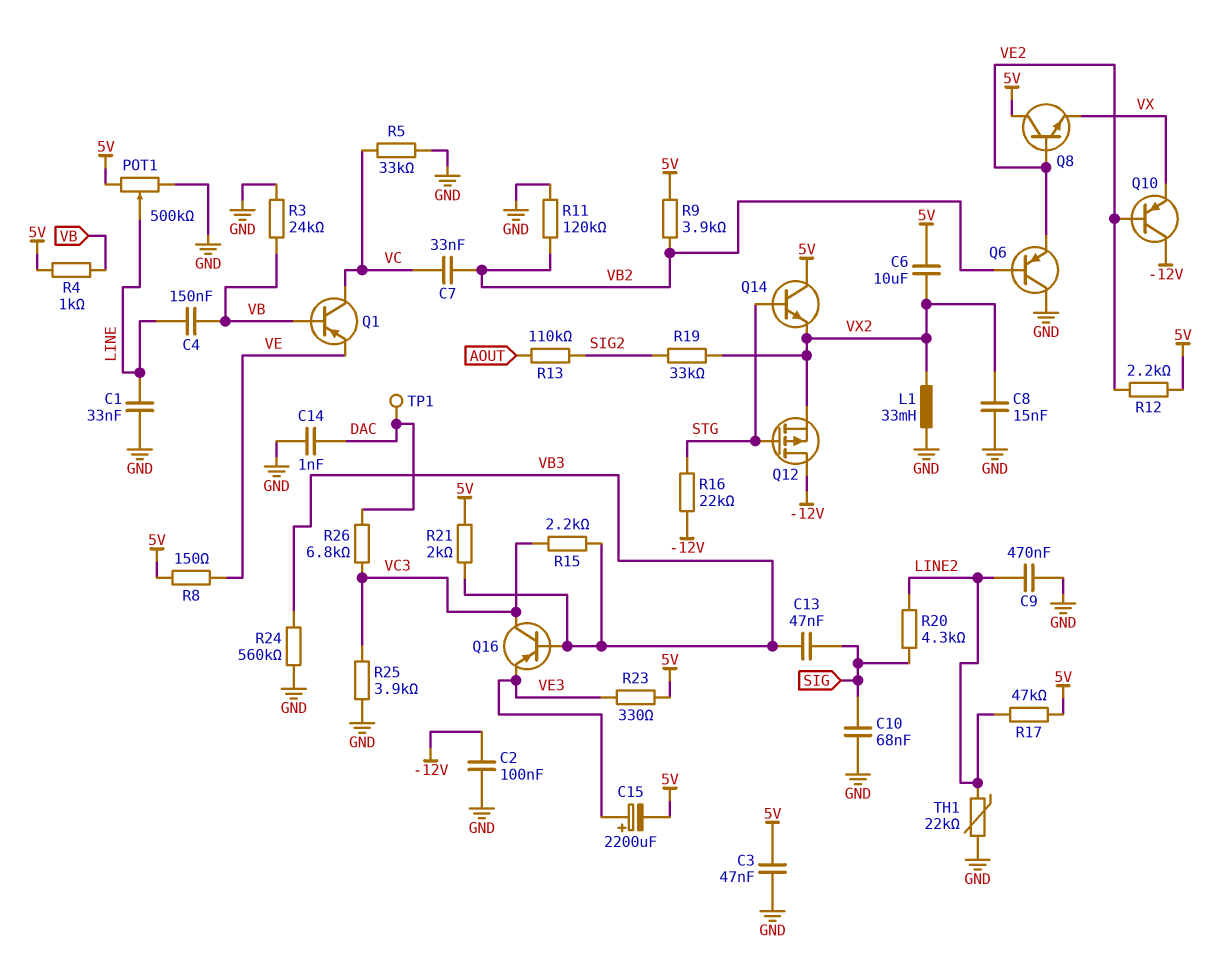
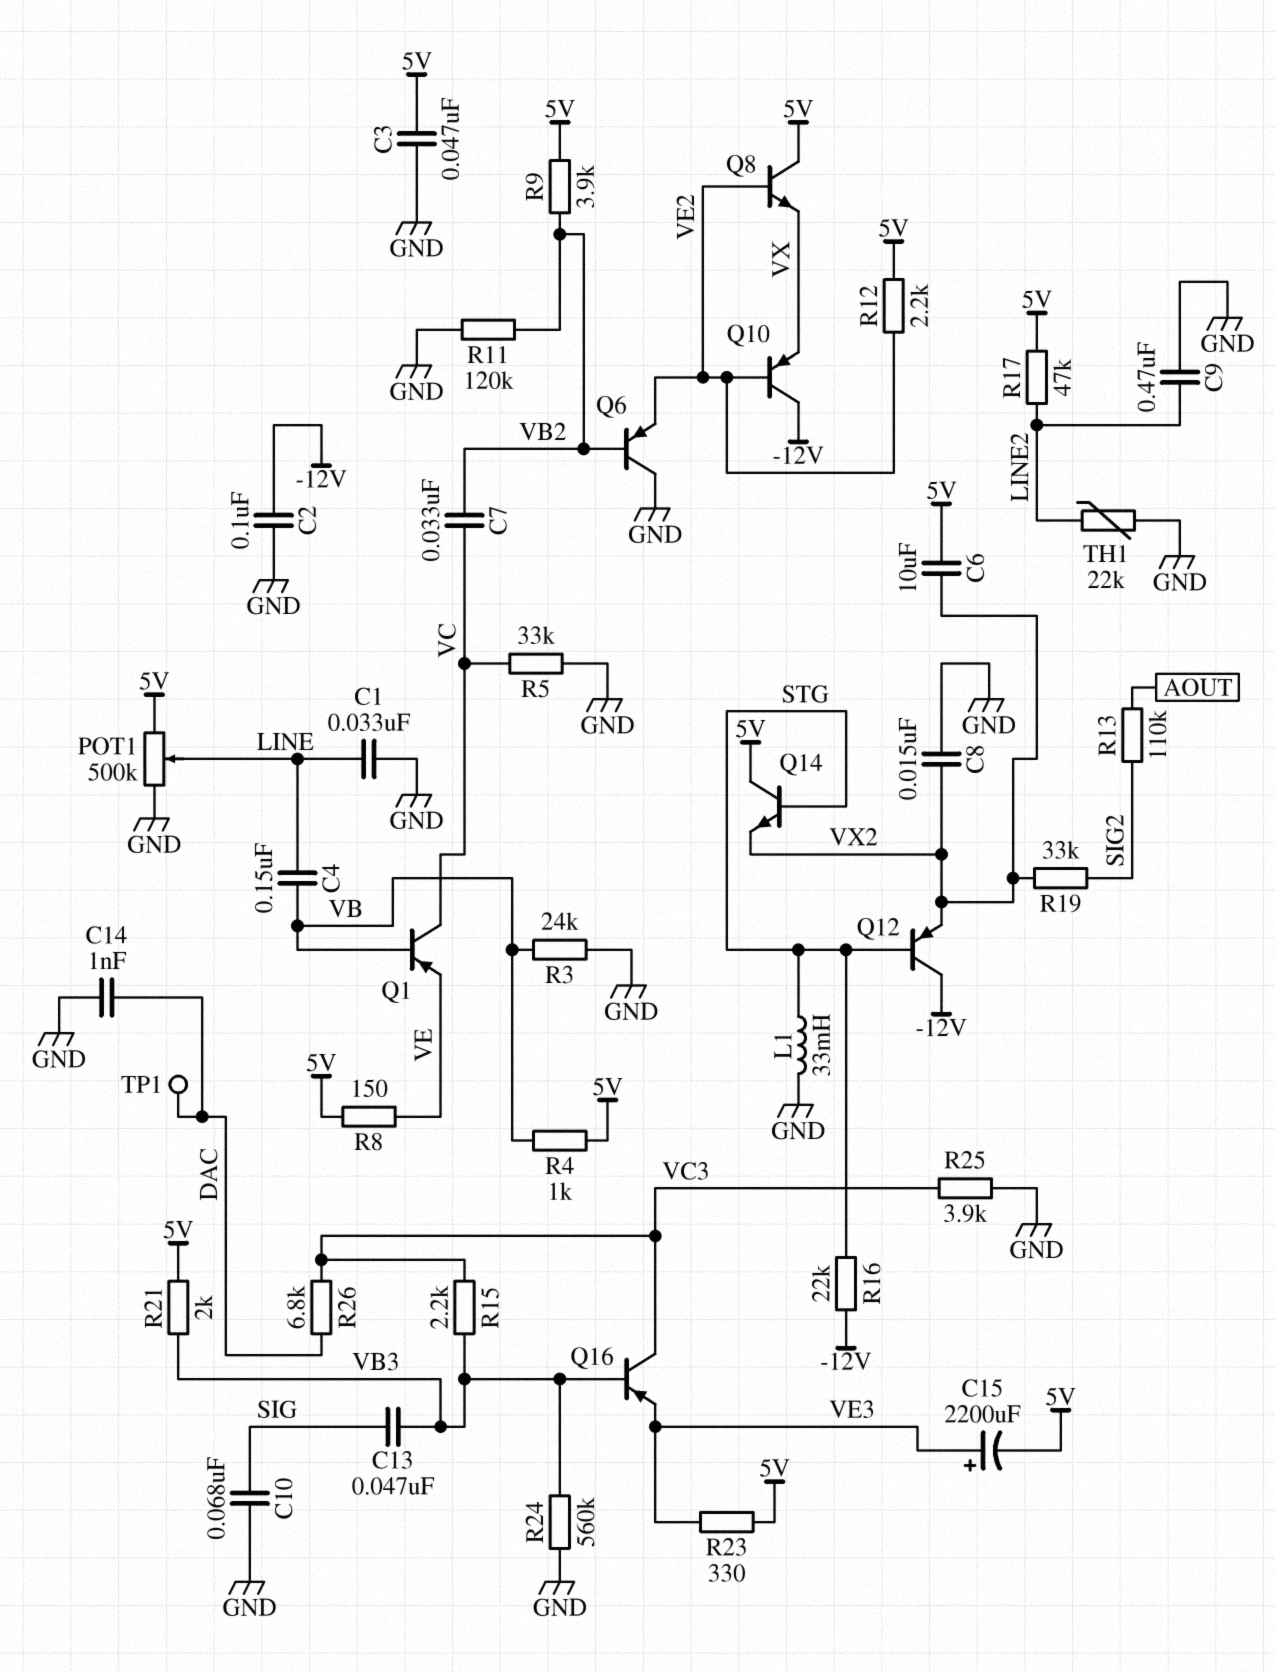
L1: 33mH (GND, VX2) -> 33mH (GND, STG)
Q12: PMOS (G STG, D -12V, S VX2) -> PNP (B STG, C -12V, E VX2)
R20: 4.3k (LINE2, SIG) -> none

